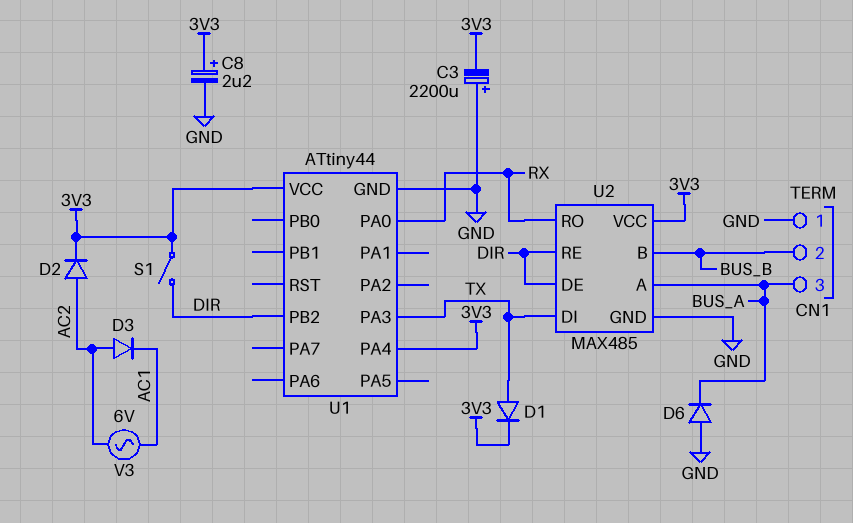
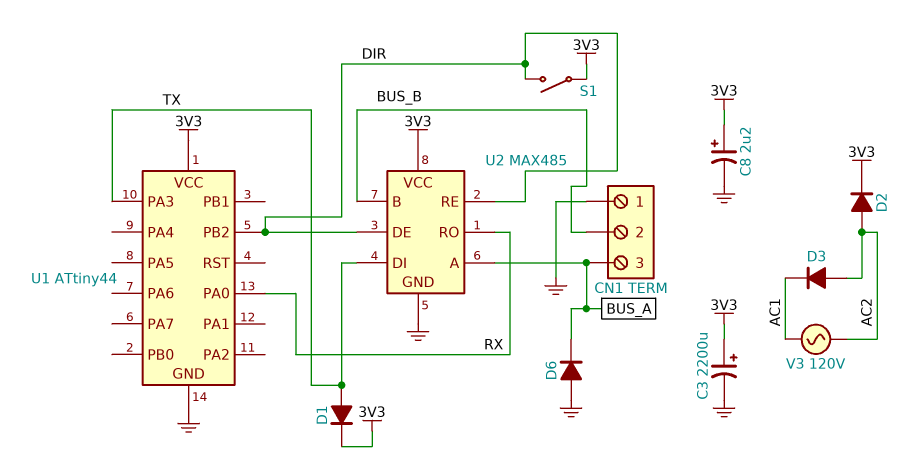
C3: 2200uF (plus GND, minus 3V3) -> 2200uF (plus 3V3, minus GND)
U1 pin PA4: 3V3 -> none
V3: AC 6V (AC1, AC2) -> AC 120V (AC1, AC2)

